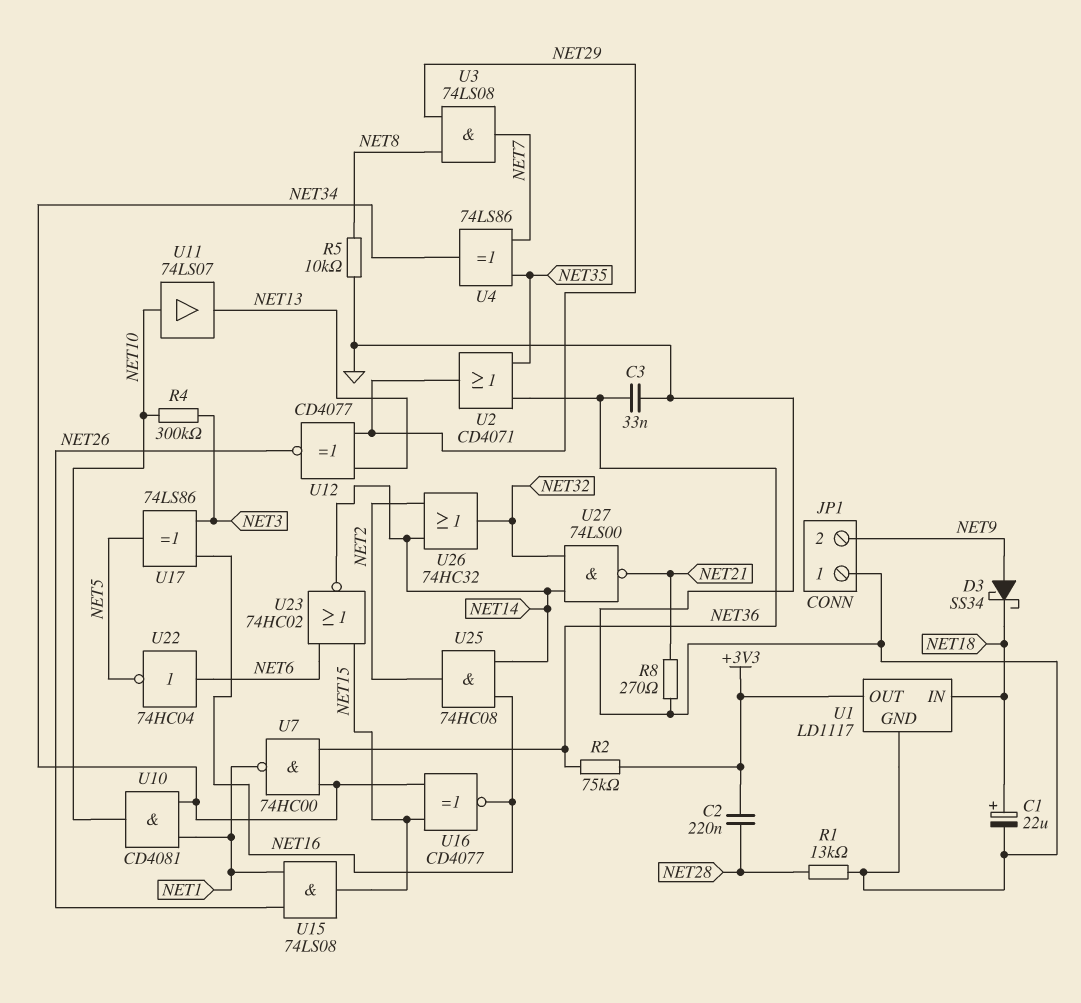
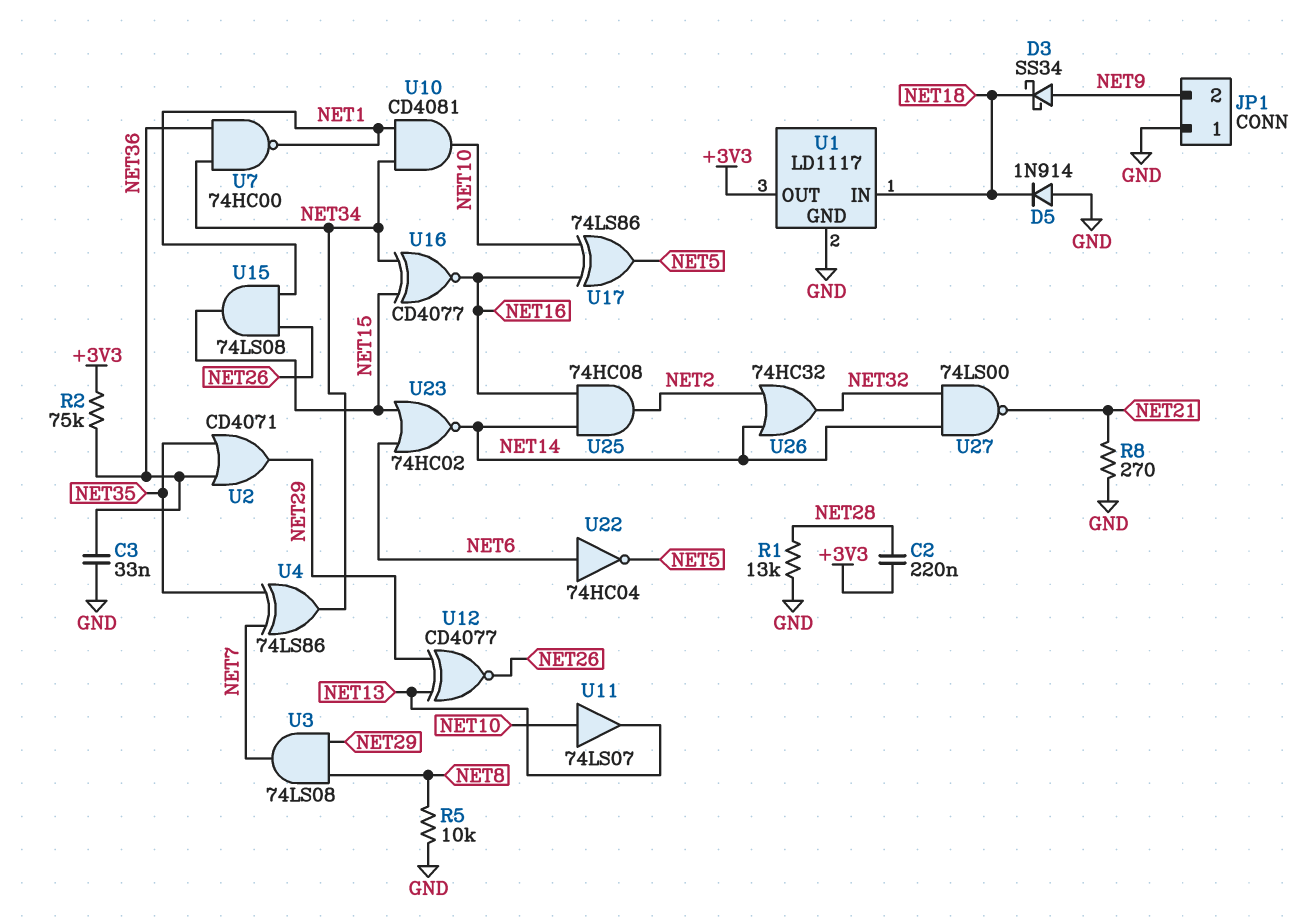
C1: 22uF (plus NET18, minus GND) -> none
D5: none -> diode 1N914 (A GND, K NET18)
R4: 300k (NET3, NET10) -> none
U17: XOR 74LS86 (in NET3, in NET16, out NET5) -> XOR 74LS86 (in NET10, in NET16, out NET5)

